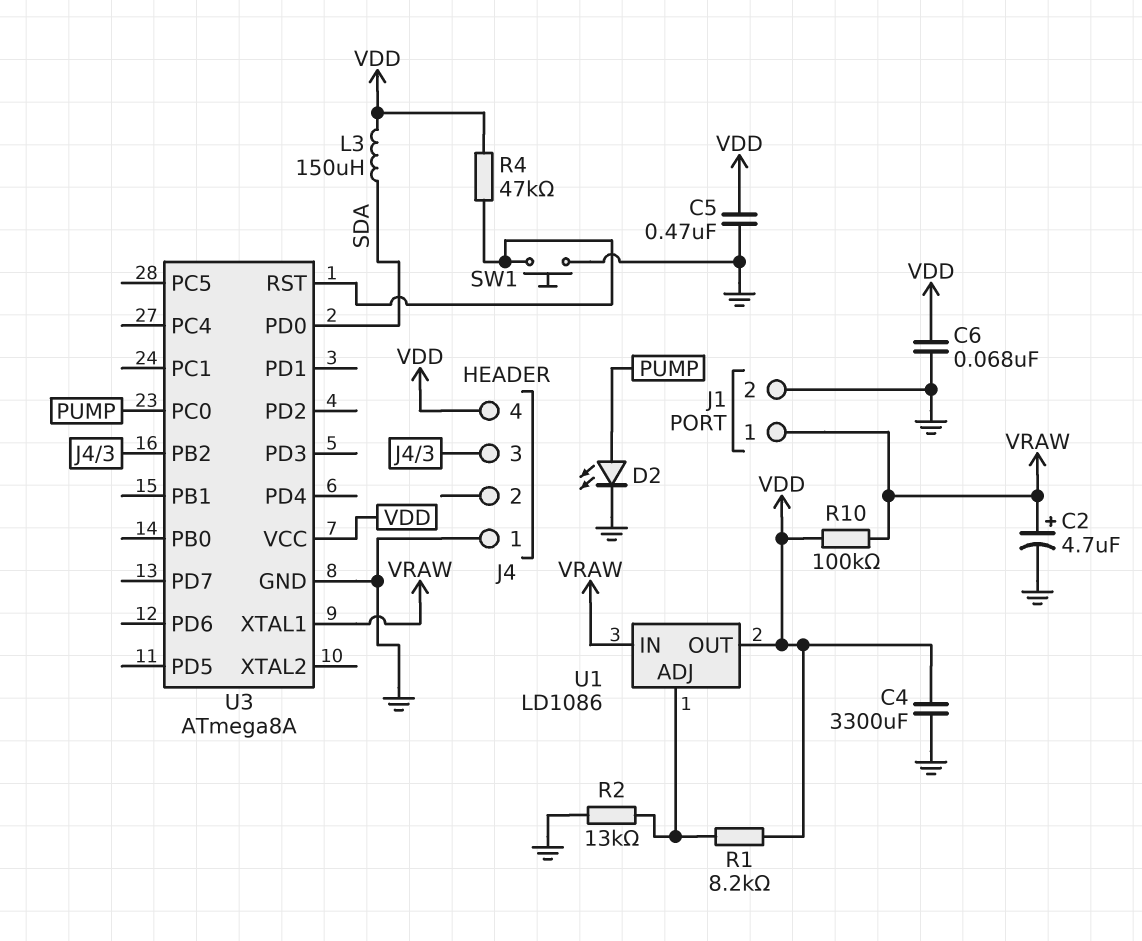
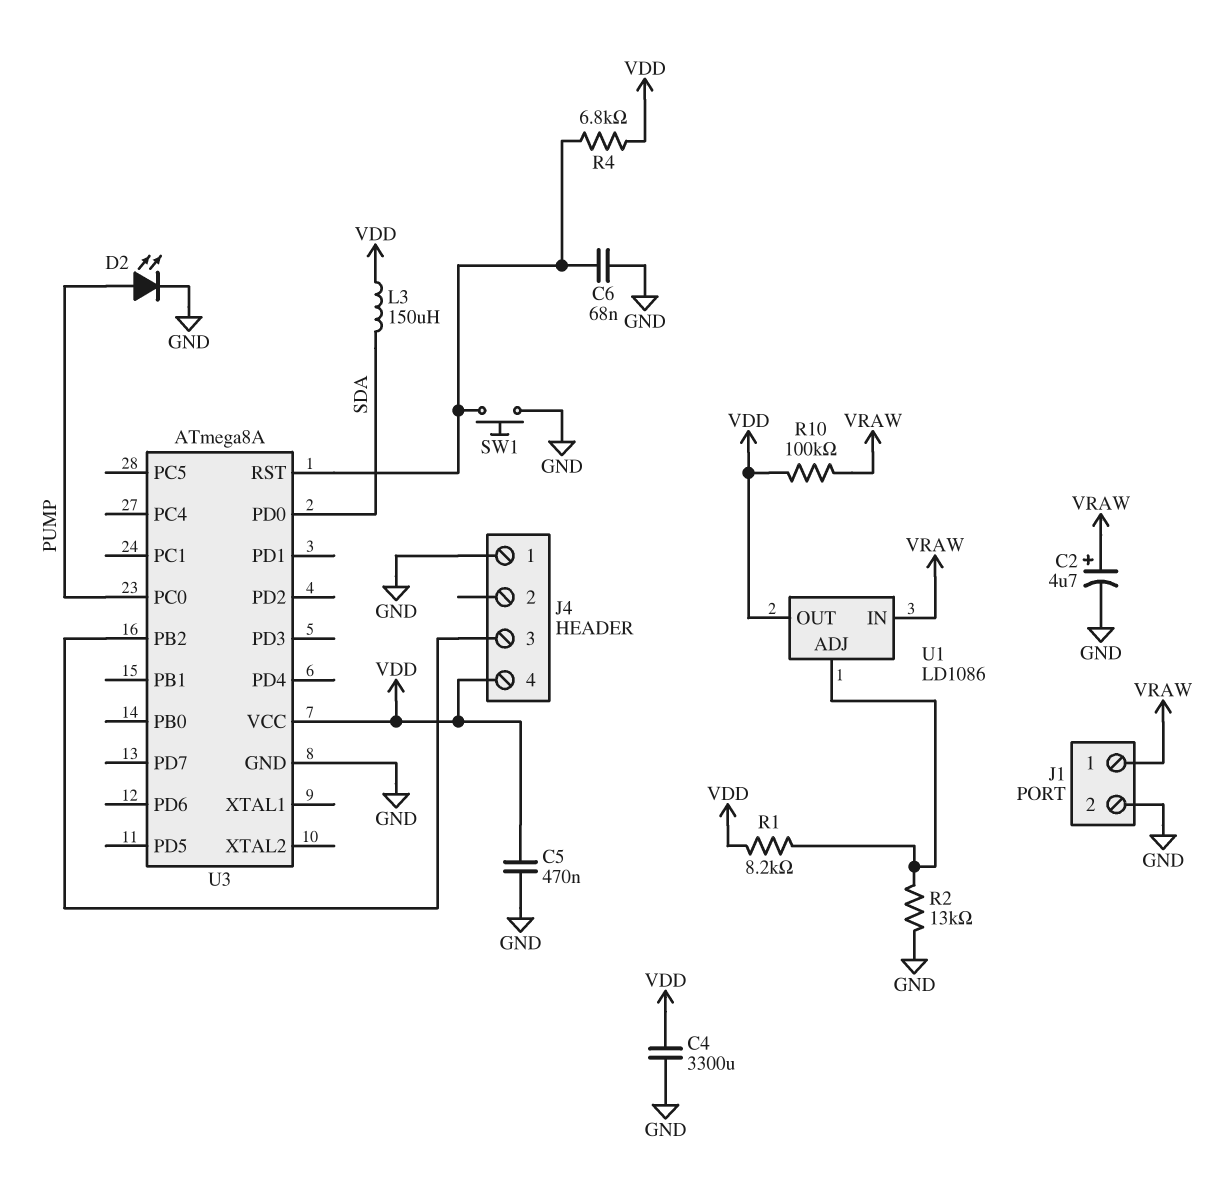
C6: 68nF (GND, VDD) -> 68nF (GND, U3/RST)
R4: 47k (U3/RST, VDD) -> 6.8k (U3/RST, VDD)
U3 pin XTAL1: VRAW -> none

